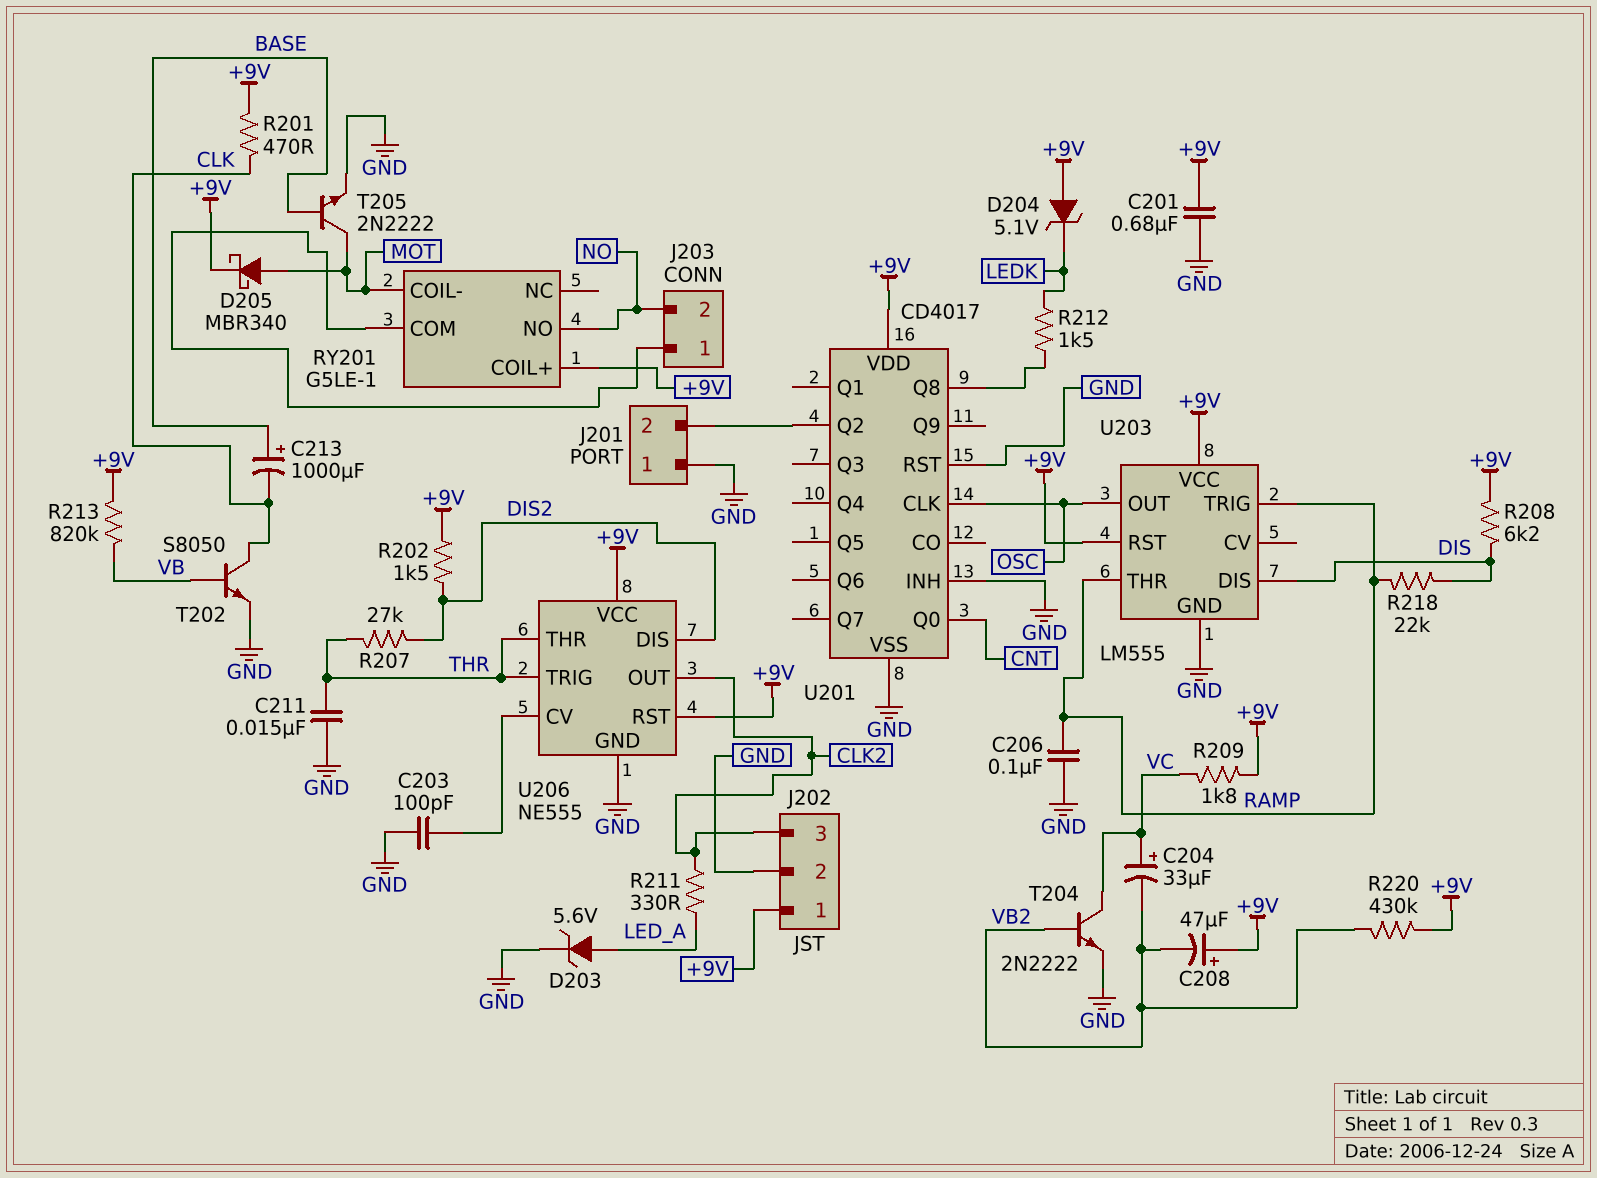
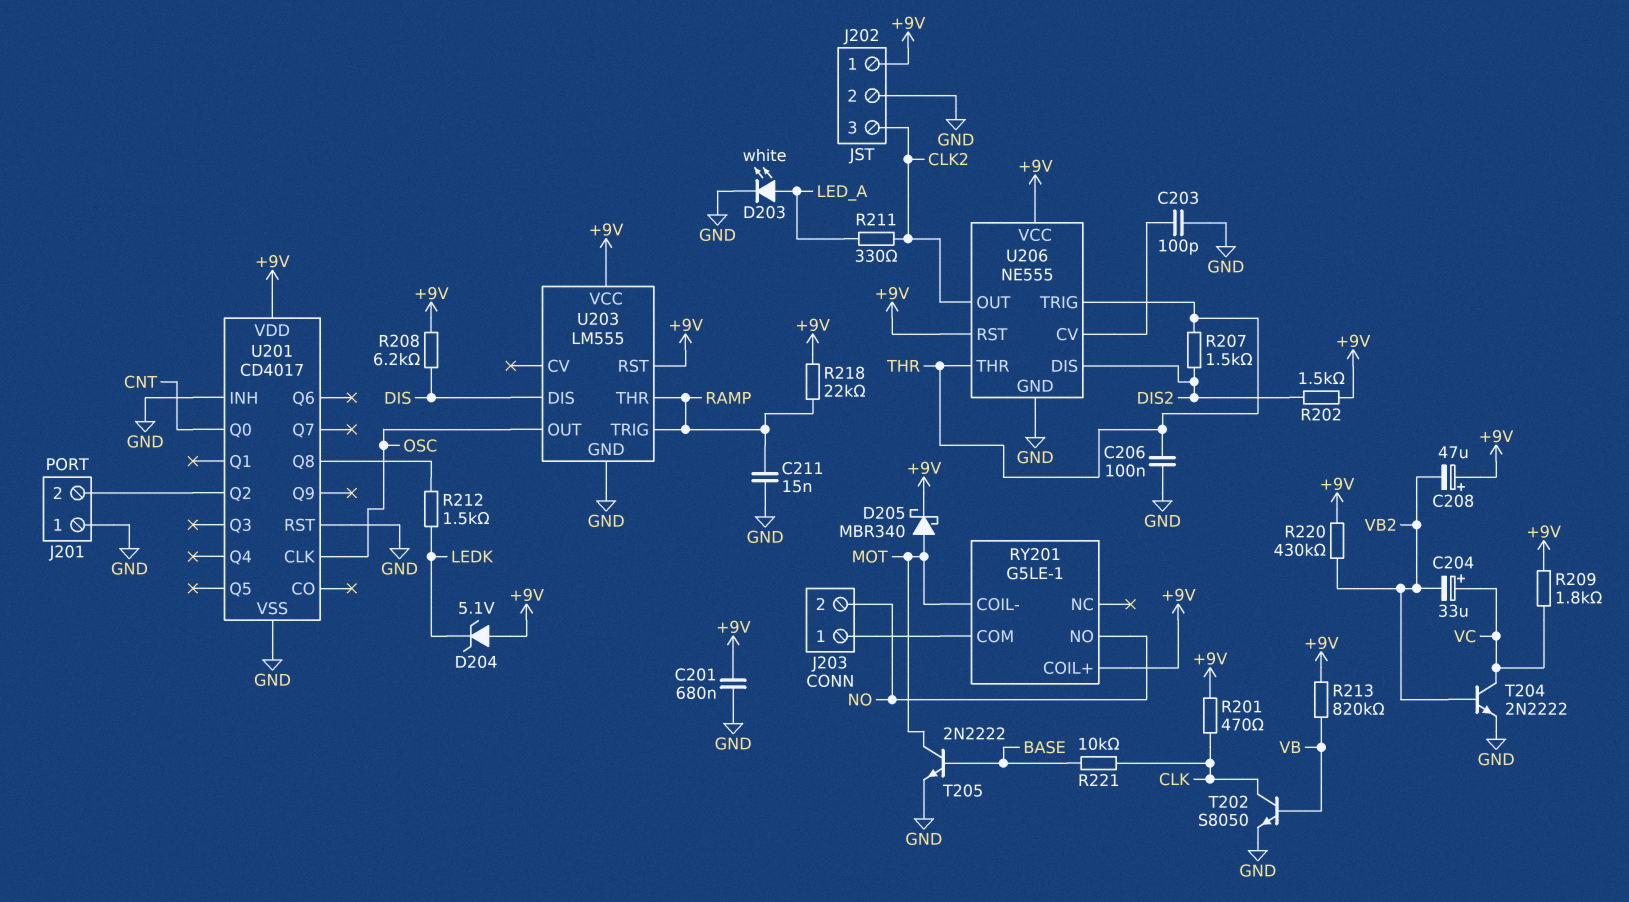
C206: 100nF (GND, RAMP) -> 100nF (GND, THR)
C211: 15nF (GND, THR) -> 15nF (GND, RAMP)
C213: 1000uF (plus BASE, minus CLK) -> none
D203: zener 5.6V (A LED_A, K GND) -> LED white (A LED_A, K GND)
R207: 27k (DIS2, THR) -> 1.5k (DIS2, THR)
R218: 22k (DIS, RAMP) -> 22k (+9V, RAMP)
R221: none -> 10k (BASE, CLK)

